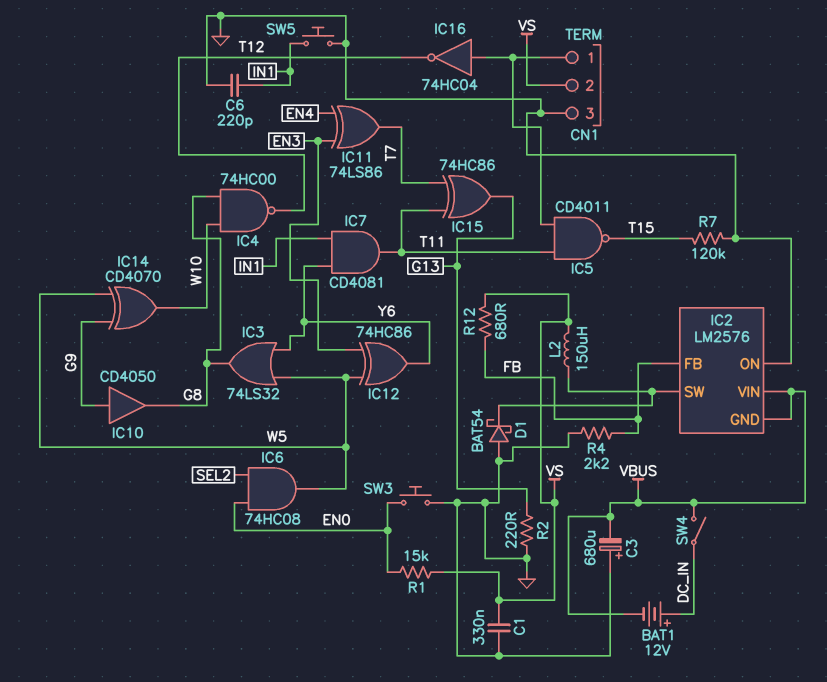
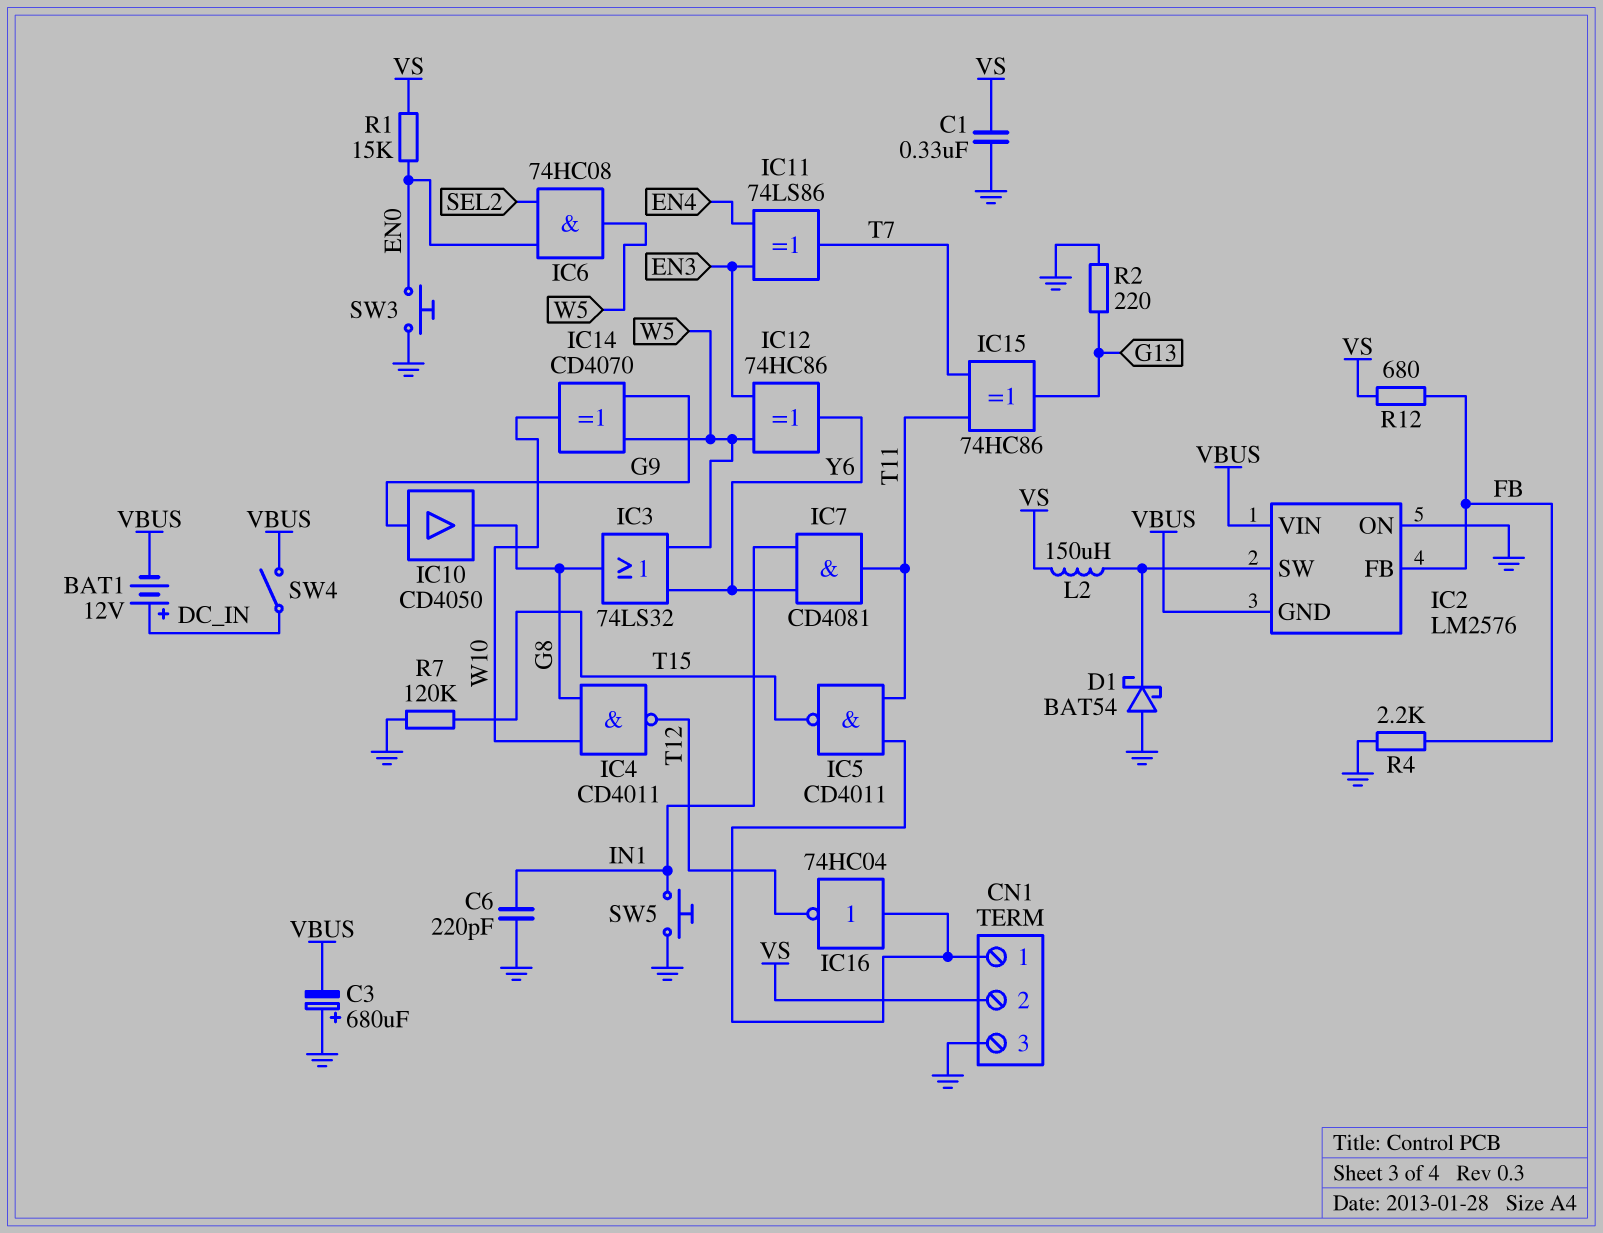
IC4: NAND 74HC00 (in G8, in W10, out T12) -> NAND CD4011 (in G8, in W10, out T12)

